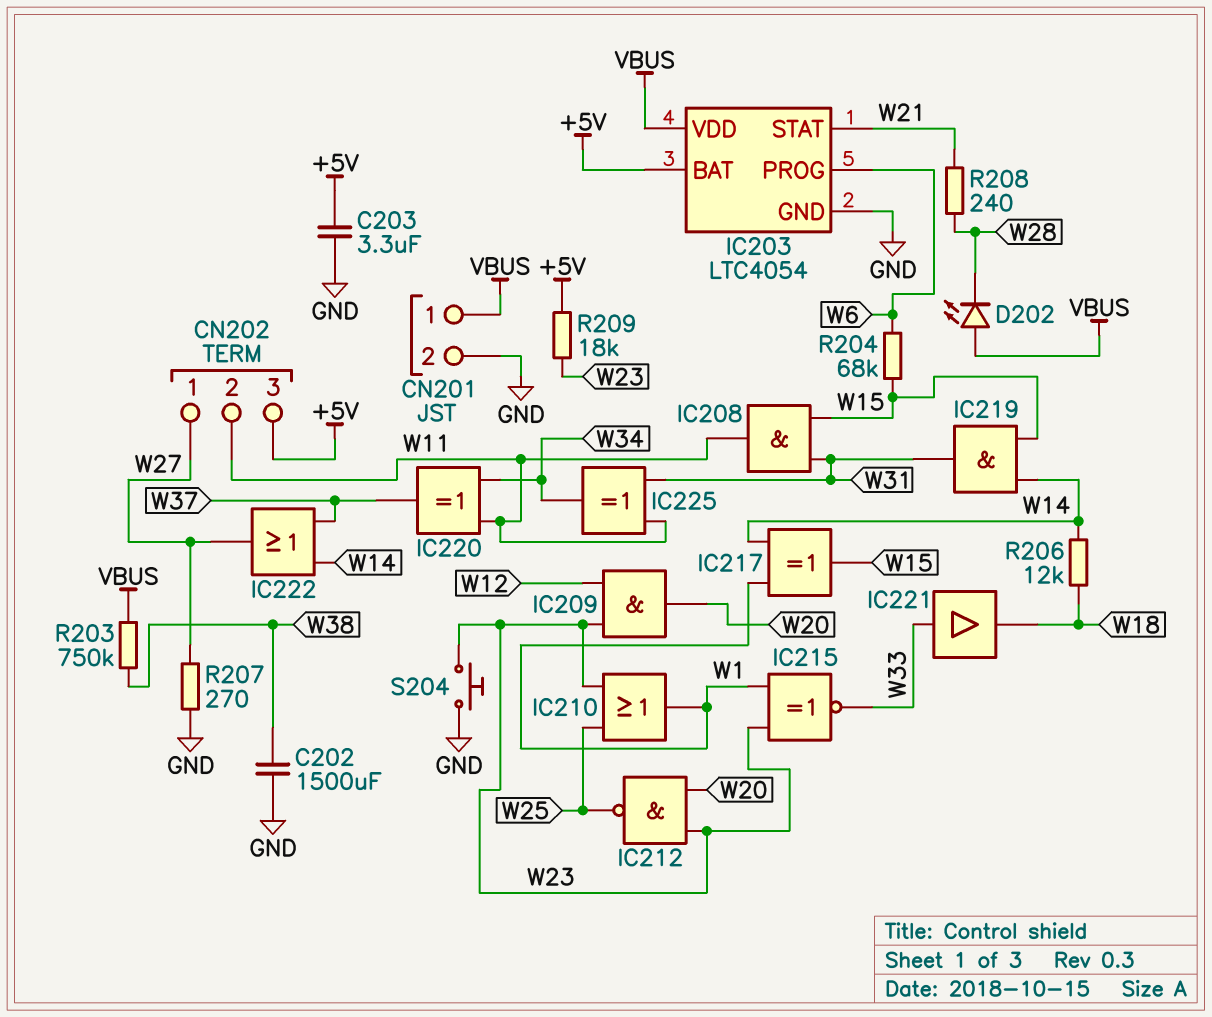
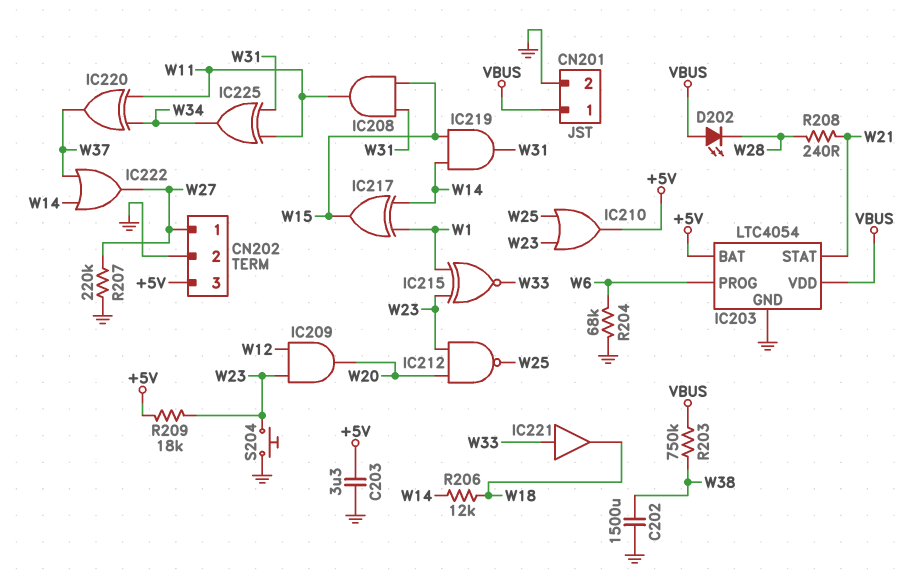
CN202 pin 2: W11 -> GND
IC210: OR (in W23, in W25, out W1) -> OR (in W23, in W25, out +5V)
R204: 68k (W6, W15) -> 68k (GND, W6)
R207: 270 (GND, W27) -> 220k (GND, W27)

